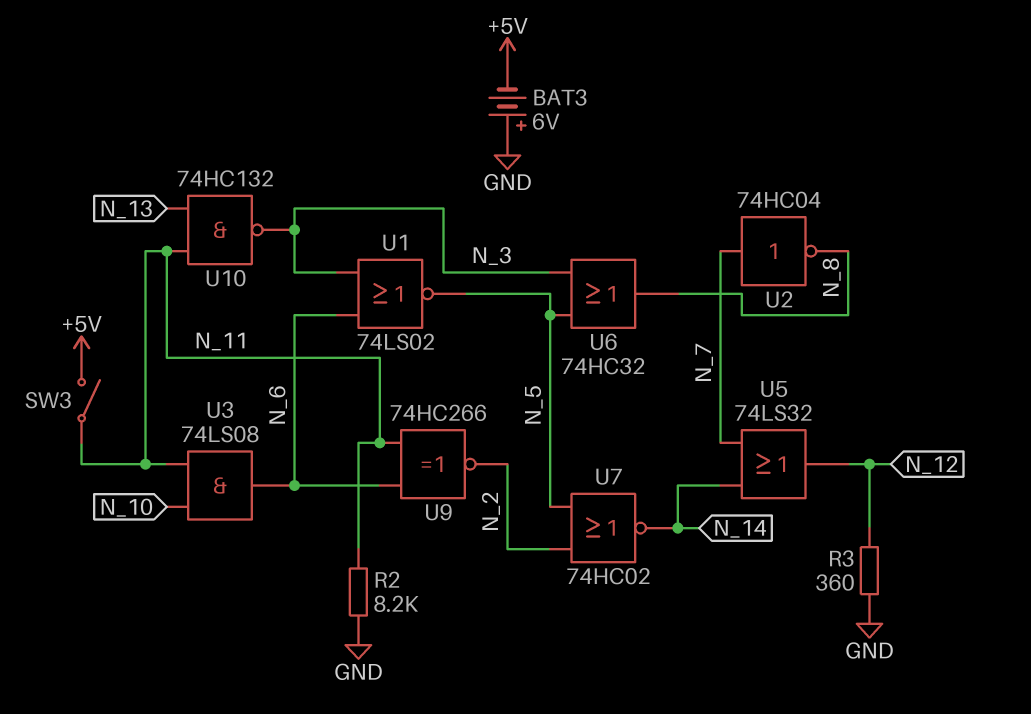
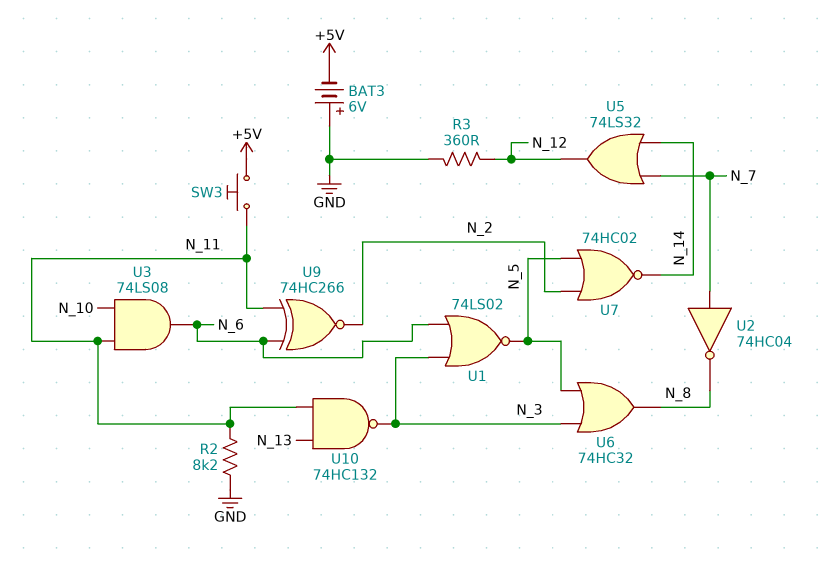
SW3: switch (+5V, N_11) -> button (+5V, N_11)

